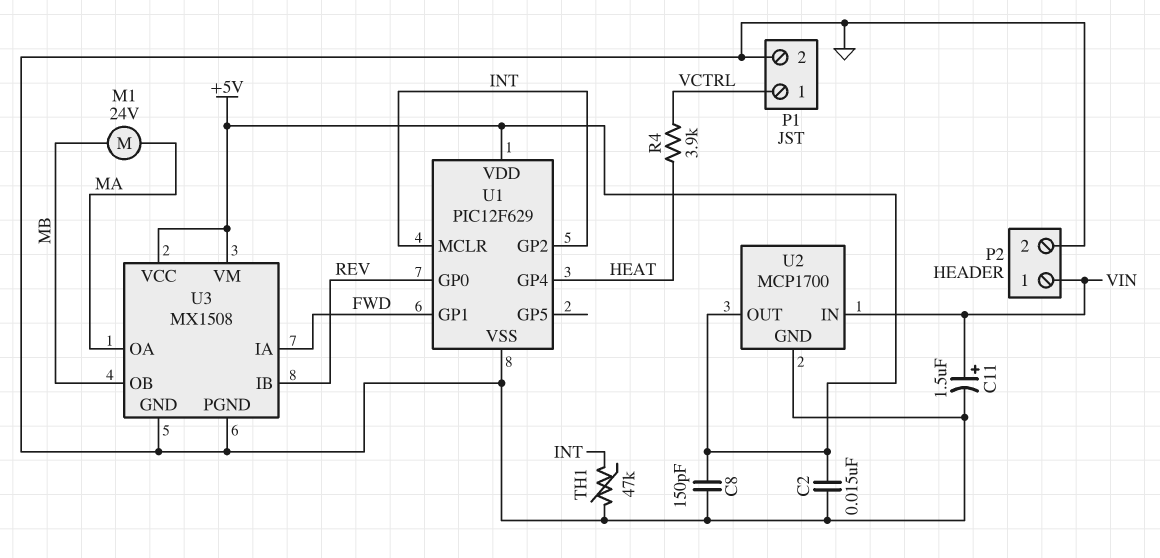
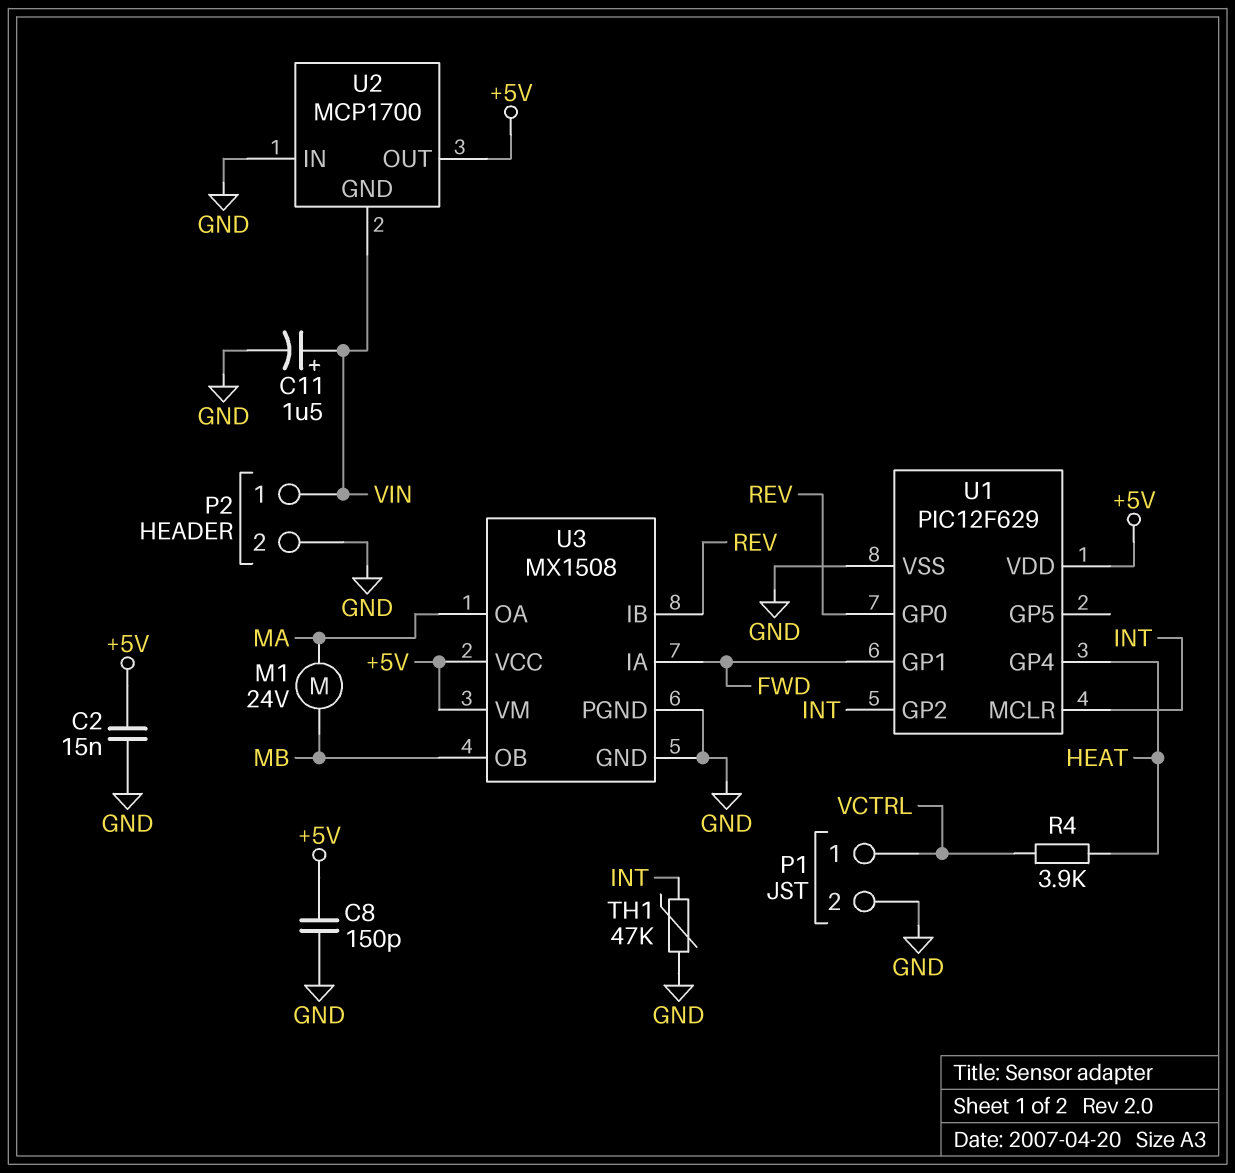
U2 pin GND: GND -> VIN
U2 pin IN: VIN -> GND

